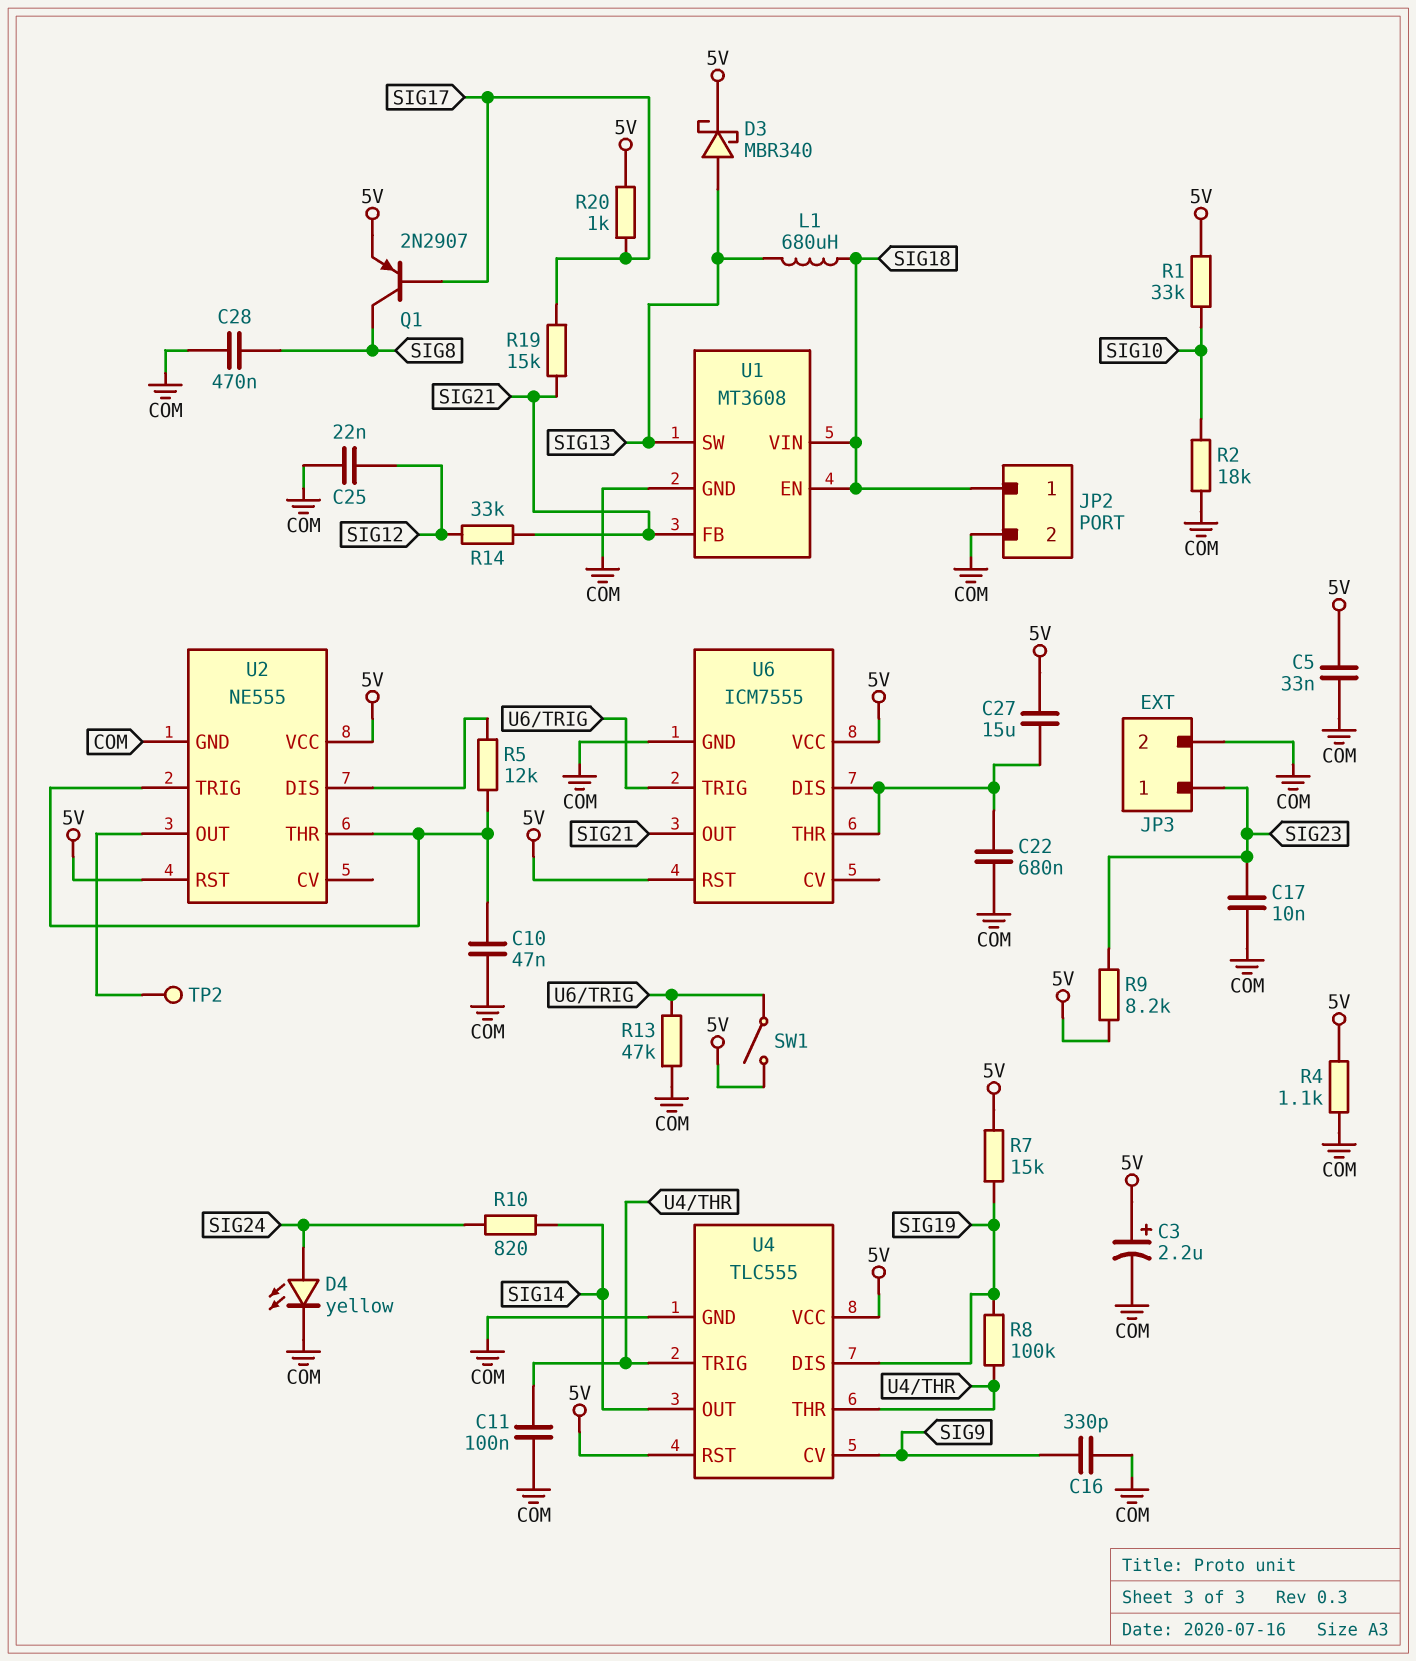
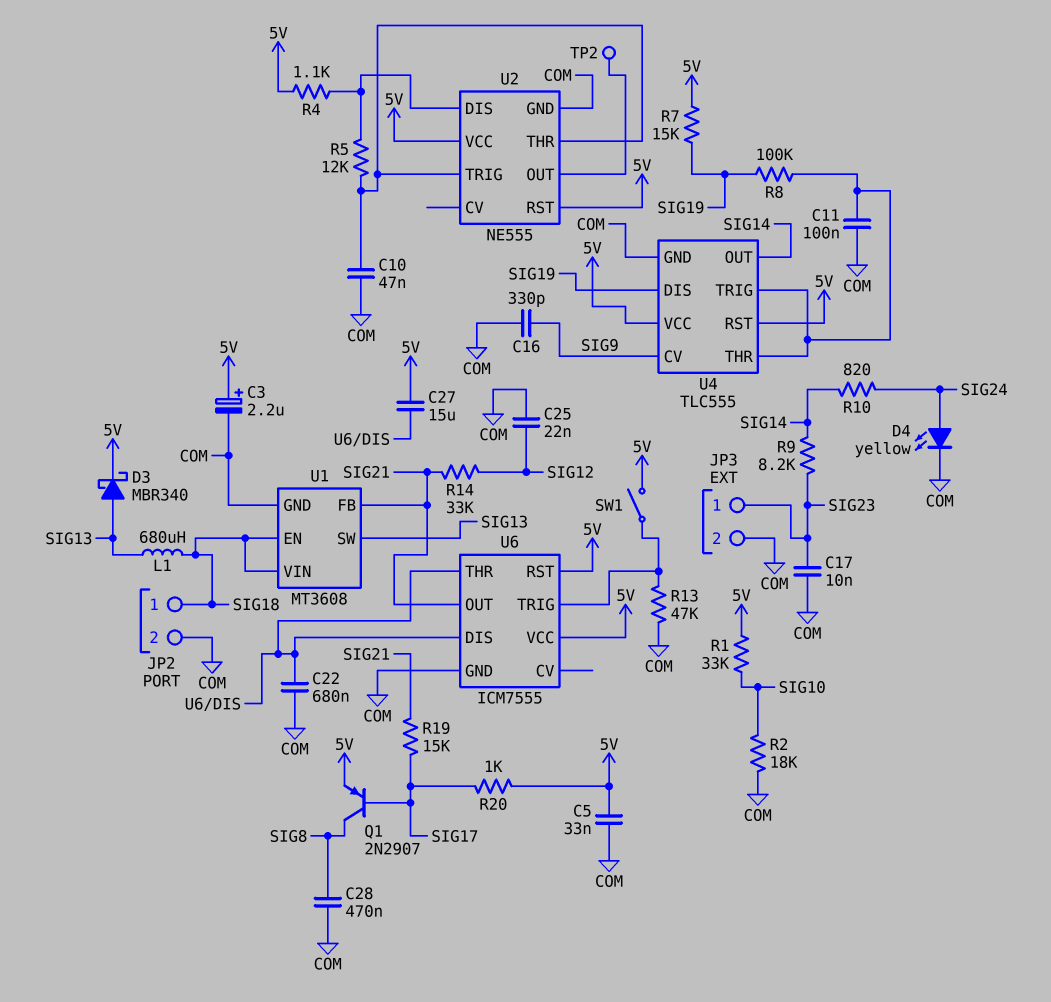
R4: 1.1k (5V, COM) -> 1.1k (5V, U2/DIS)
R9: 8.2k (5V, SIG23) -> 8.2k (SIG14, SIG23)

